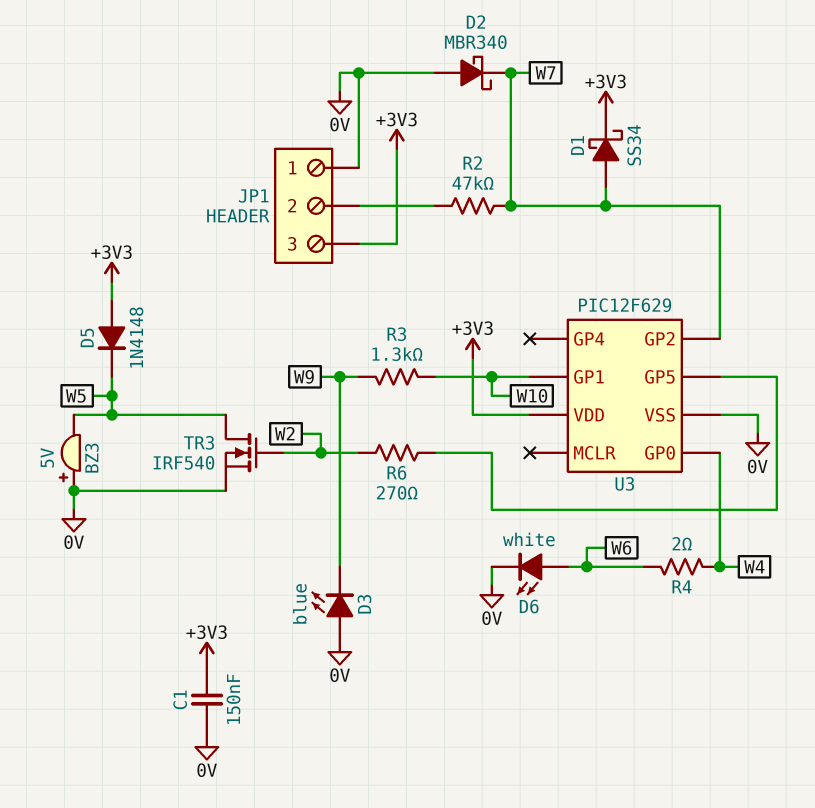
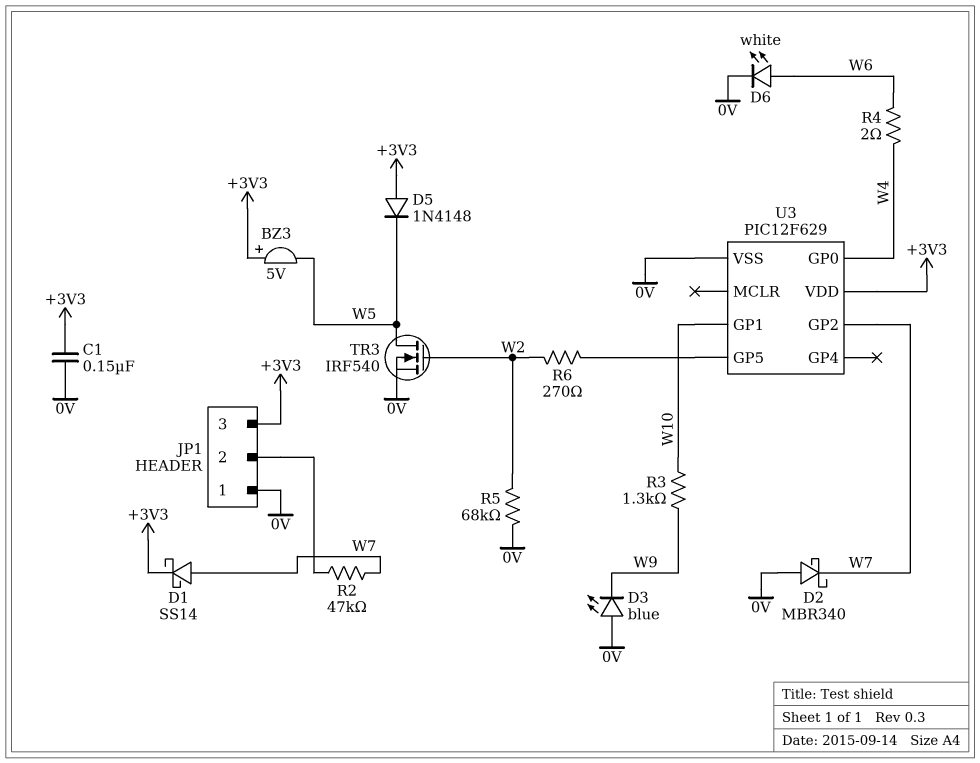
BZ3: buzzer 5V (plus 0V, minus W5) -> buzzer 5V (plus +3V3, minus W5)
D1: schottky SS34 (A W7, K +3V3) -> schottky SS14 (A W7, K +3V3)
R5: none -> 68k (0V, W2)

